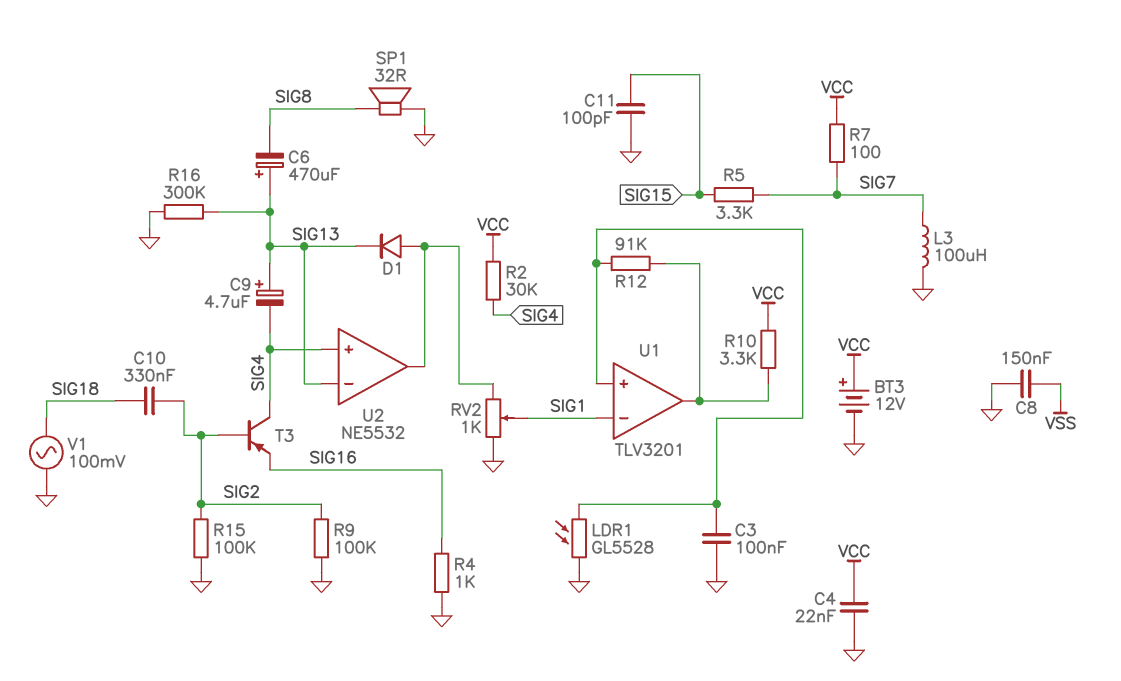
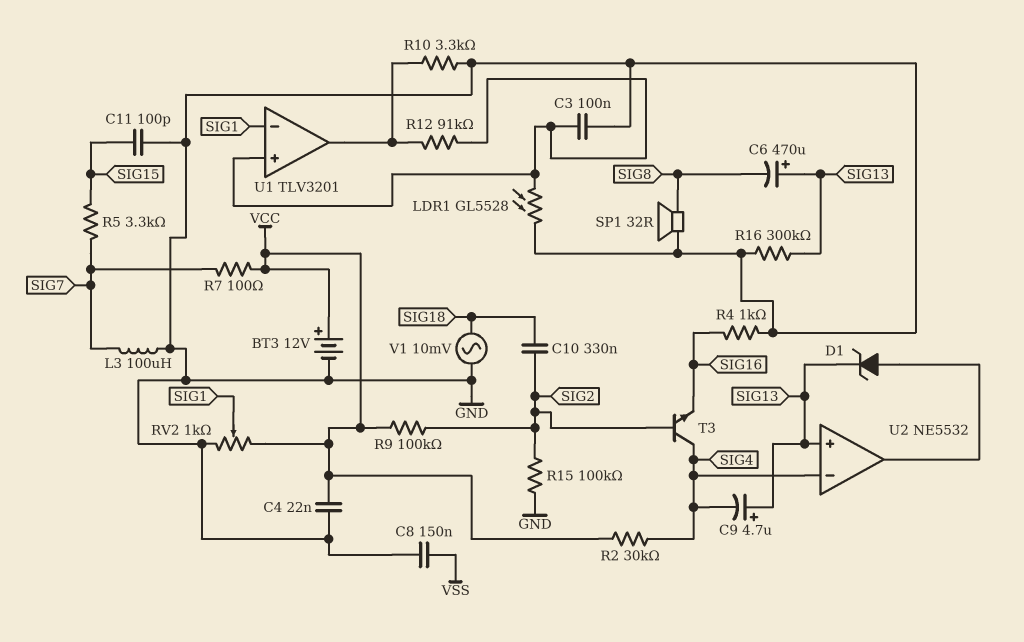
D1: diode (A U2/out, K SIG13) -> zener (A U2/out, K SIG13)
R9: 100k (GND, SIG2) -> 100k (SIG2, VCC)
R10: 3.3k (U1/out, VCC) -> 3.3k (GND, U1/out)
RV2: 1k (GND, U2/out, wiper SIG1) -> 1k (GND, VCC, wiper SIG1)
T3: PNP (B SIG2, C SIG4, E SIG16) -> NPN (B SIG2, C SIG4, E SIG16)
U2 pin in+: SIG4 -> SIG13
U2 pin in-: SIG13 -> SIG4
V1: AC 100mV (GND, SIG18) -> AC 10mV (GND, SIG18)

